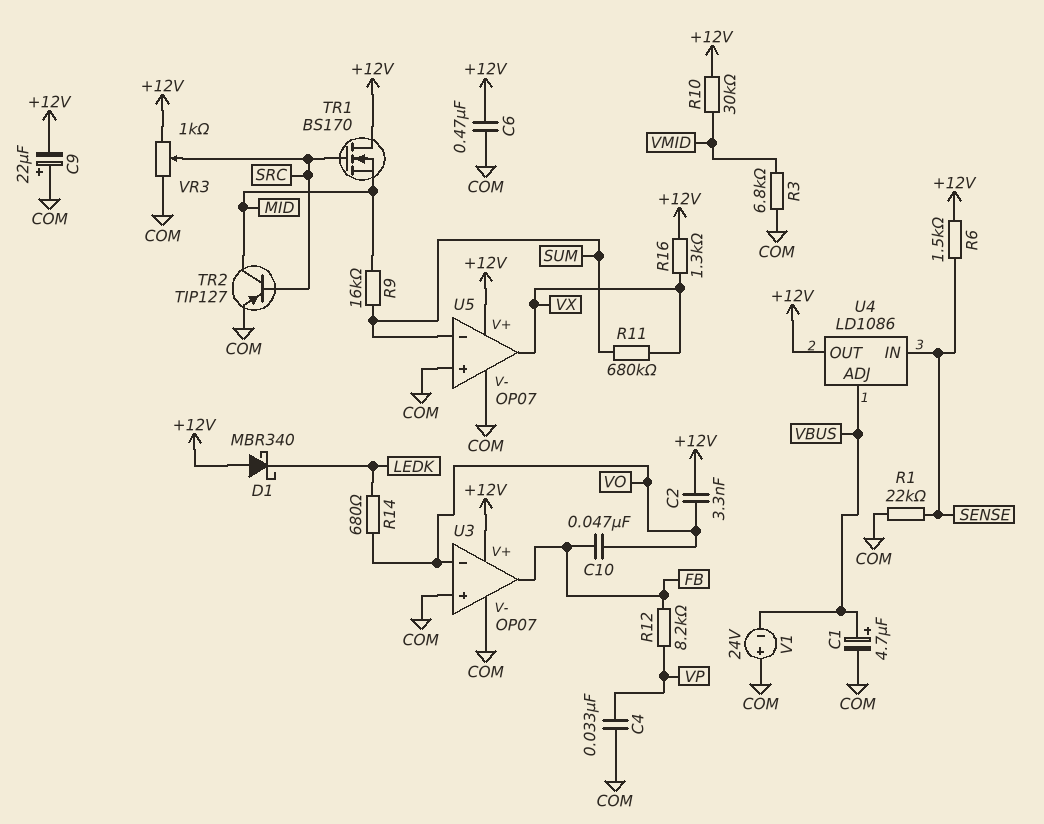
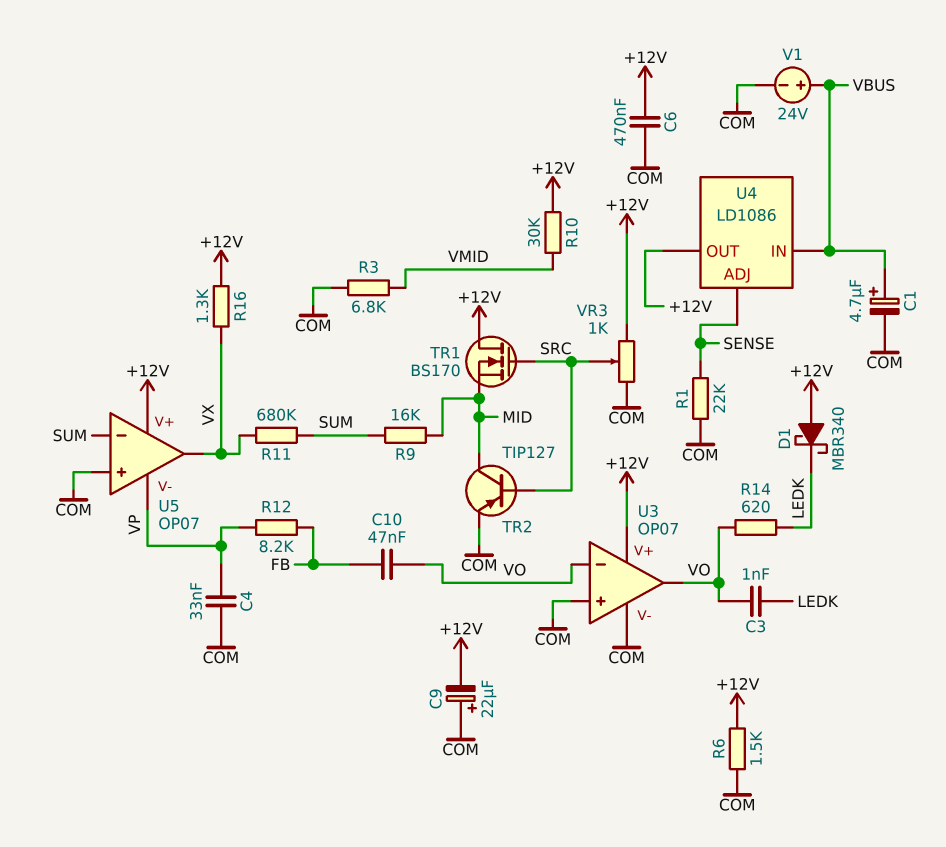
C2: 3.3nF (+12V, VO) -> none
C3: none -> 1nF (LEDK, VO)
R6: 1.5k (+12V, SENSE) -> 1.5k (+12V, COM)
R14: 680 (LEDK, VO) -> 620 (LEDK, VO)
U3 pin out: FB -> VO
U4 pin ADJ: VBUS -> SENSE
U4 pin IN: SENSE -> VBUS
U5 pin V-: COM -> VP
V1: 24V (plus COM, minus VBUS) -> 24V (plus VBUS, minus COM)

